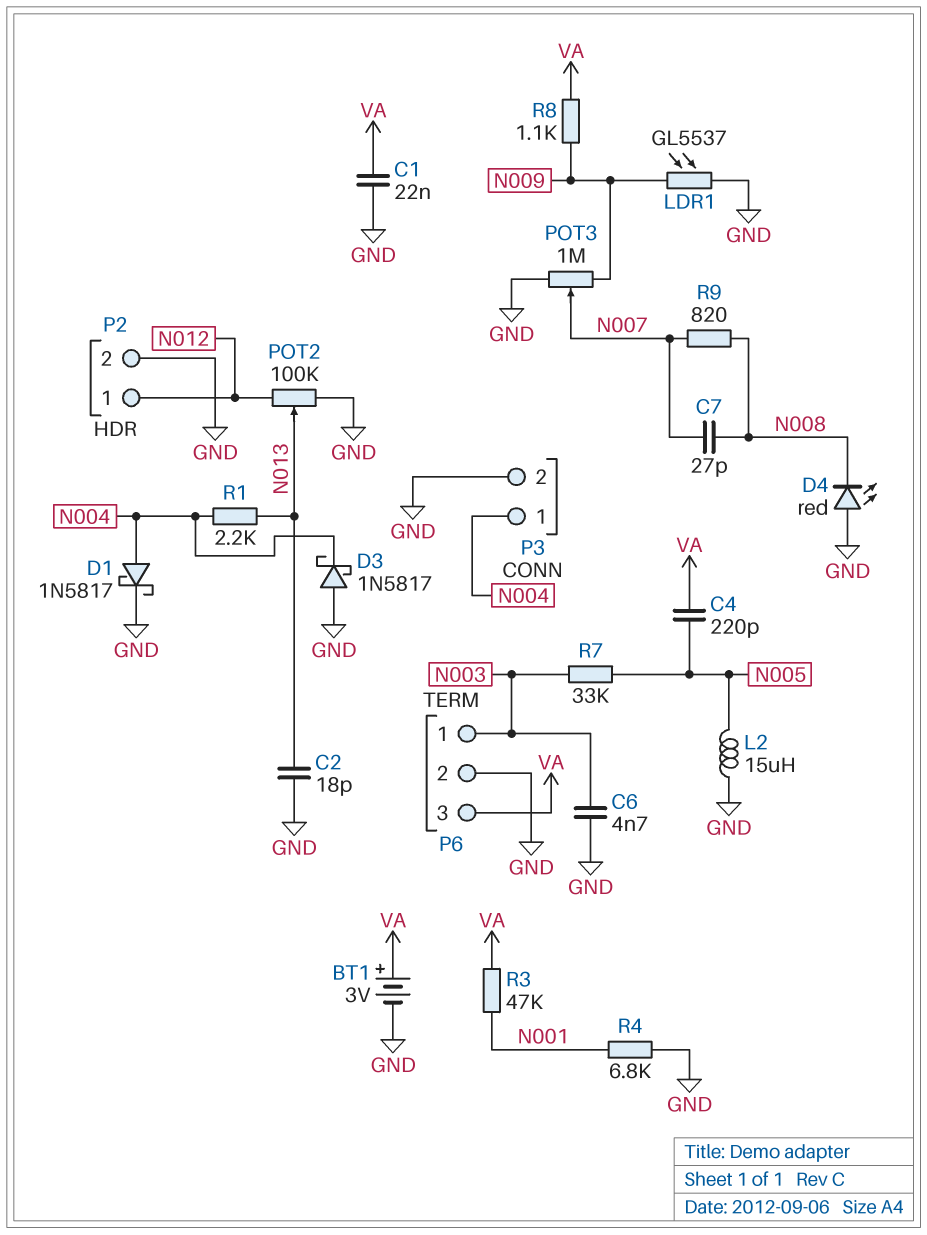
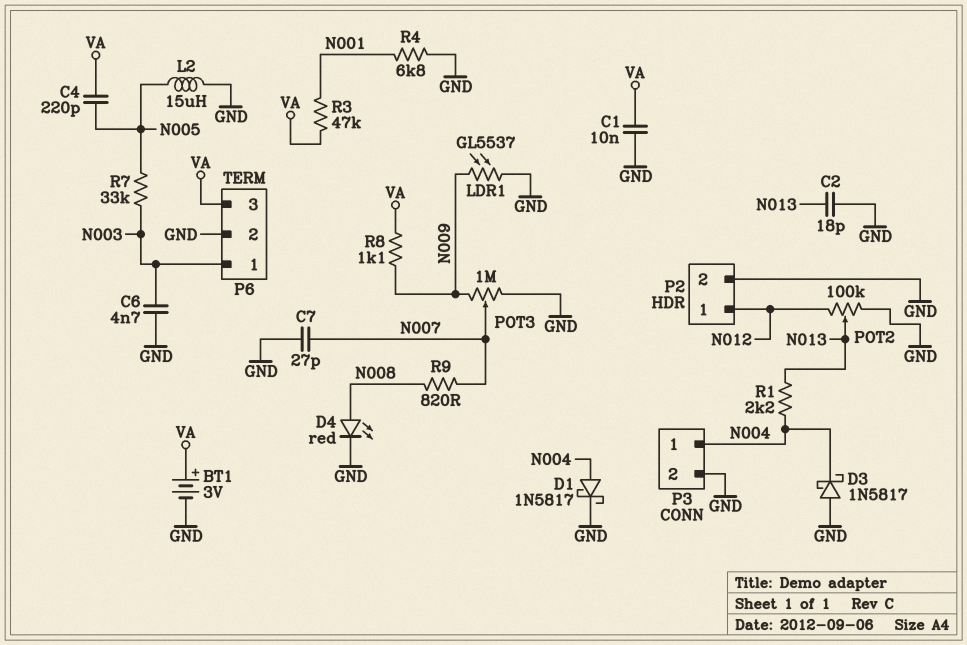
C1: 22nF (GND, VA) -> 10nF (GND, VA)
C7: 27pF (N007, N008) -> 27pF (GND, N007)
D4: LED red (A GND, K N008) -> LED red (A N008, K GND)

